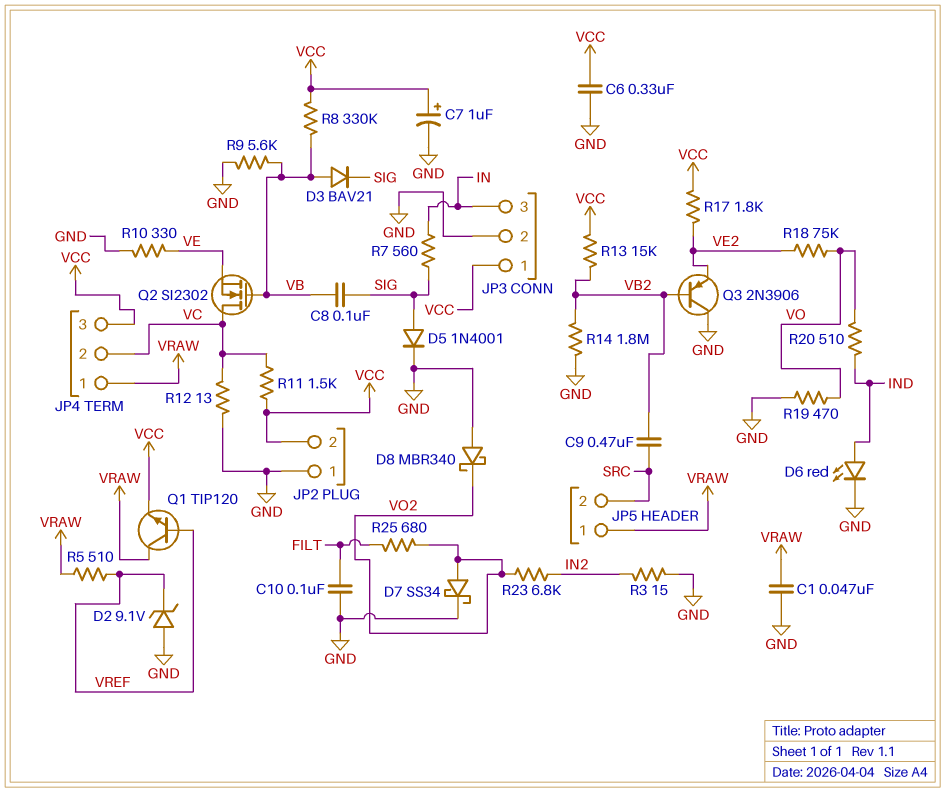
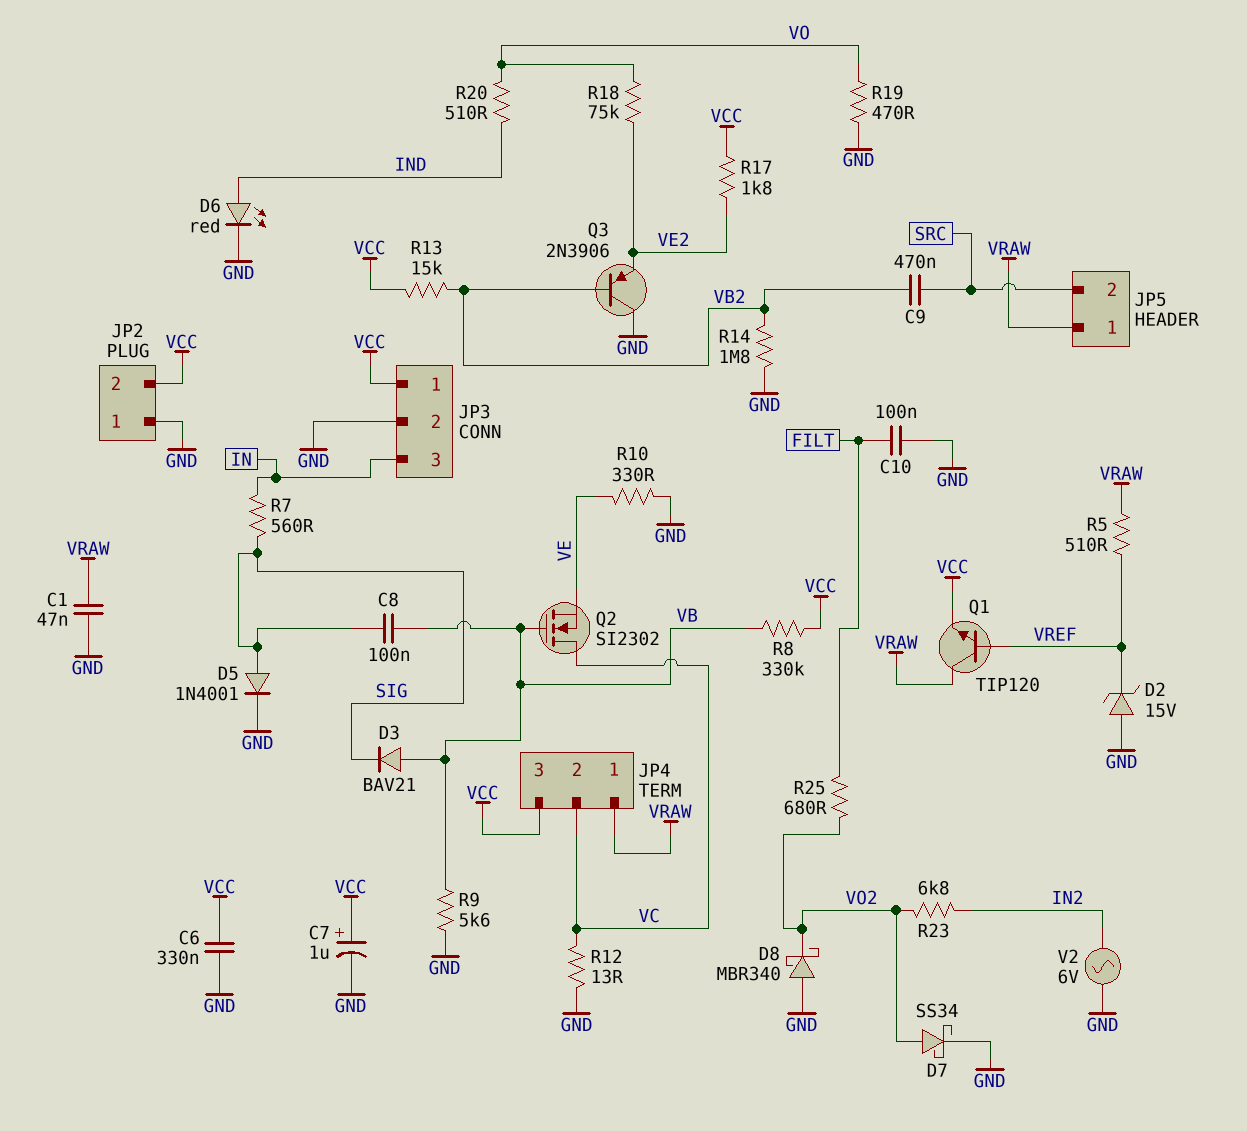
D2: zener 9.1V (A GND, K VREF) -> zener 15V (A GND, K VREF)
R3: 15 (GND, IN2) -> none
R11: 1.5k (VC, VCC) -> none
V2: none -> AC 6V (GND, IN2)

